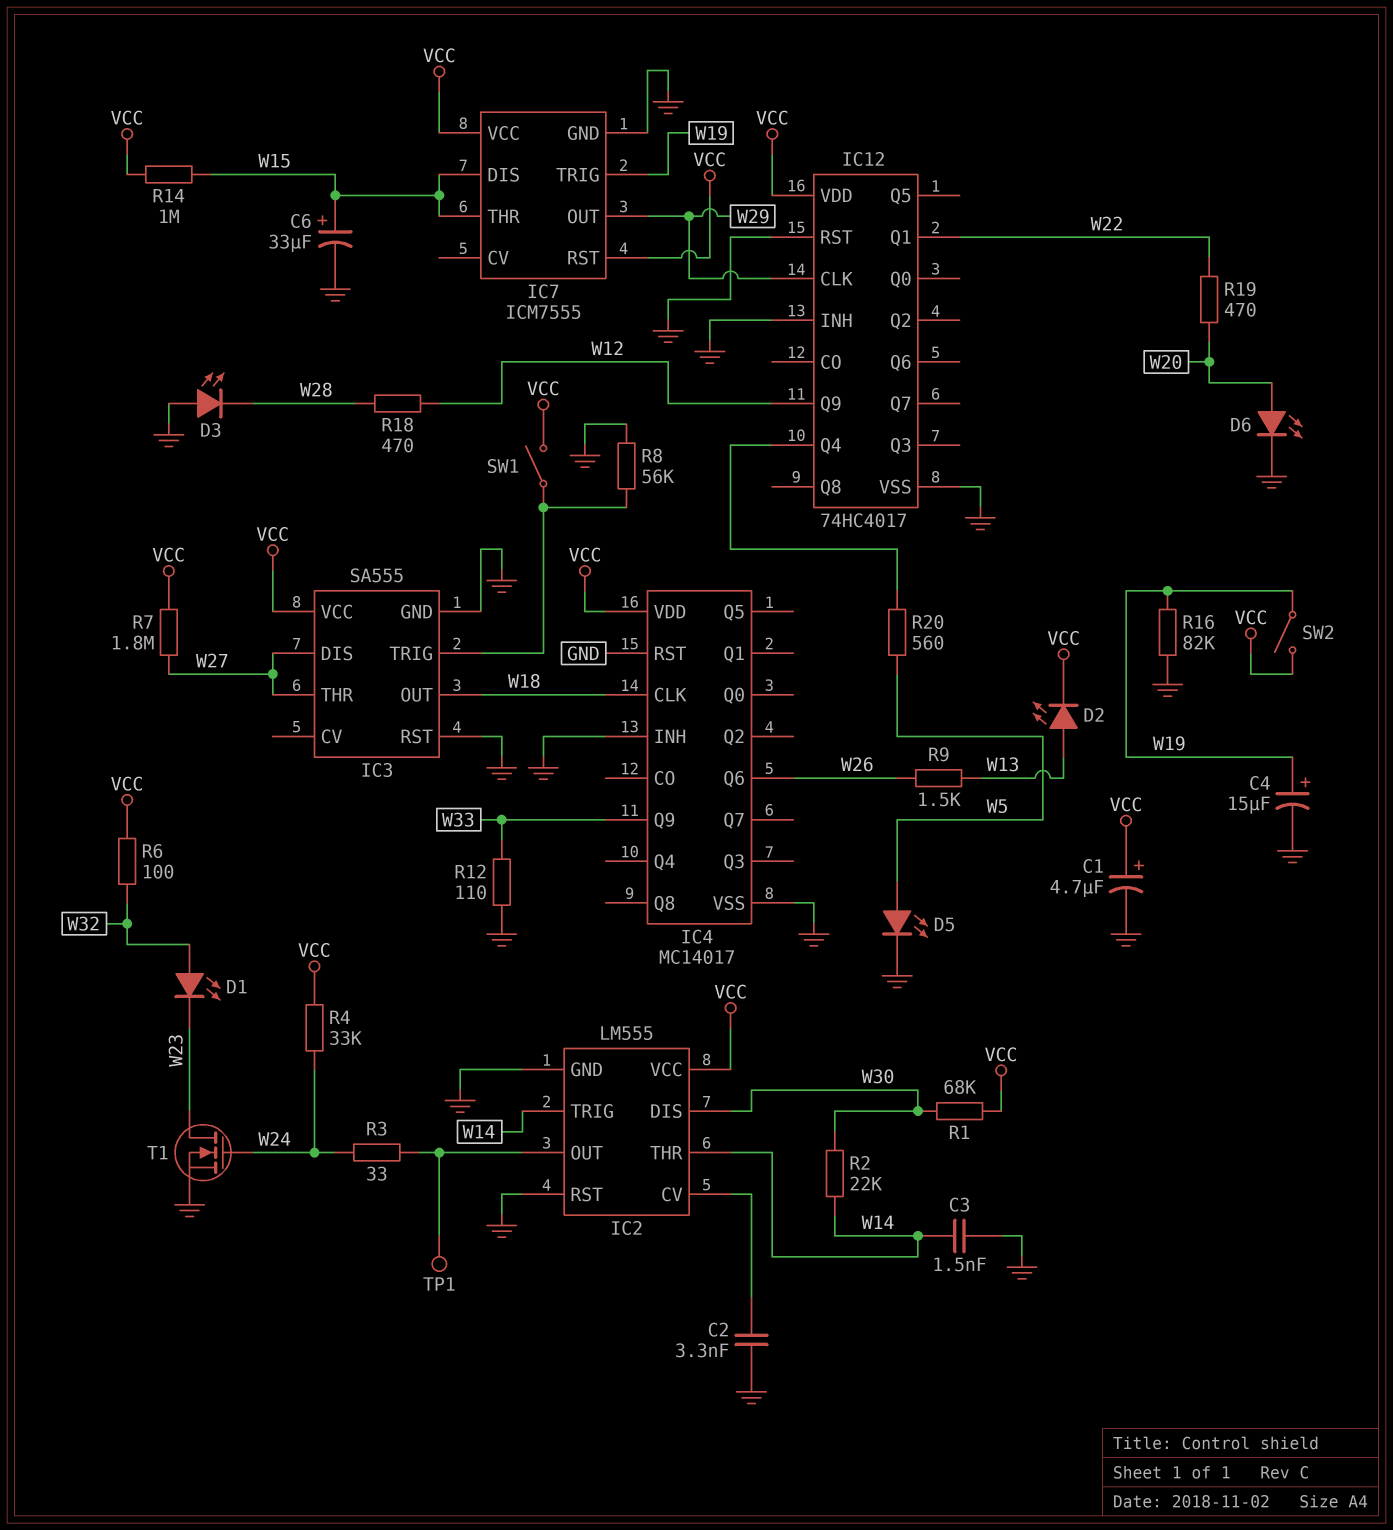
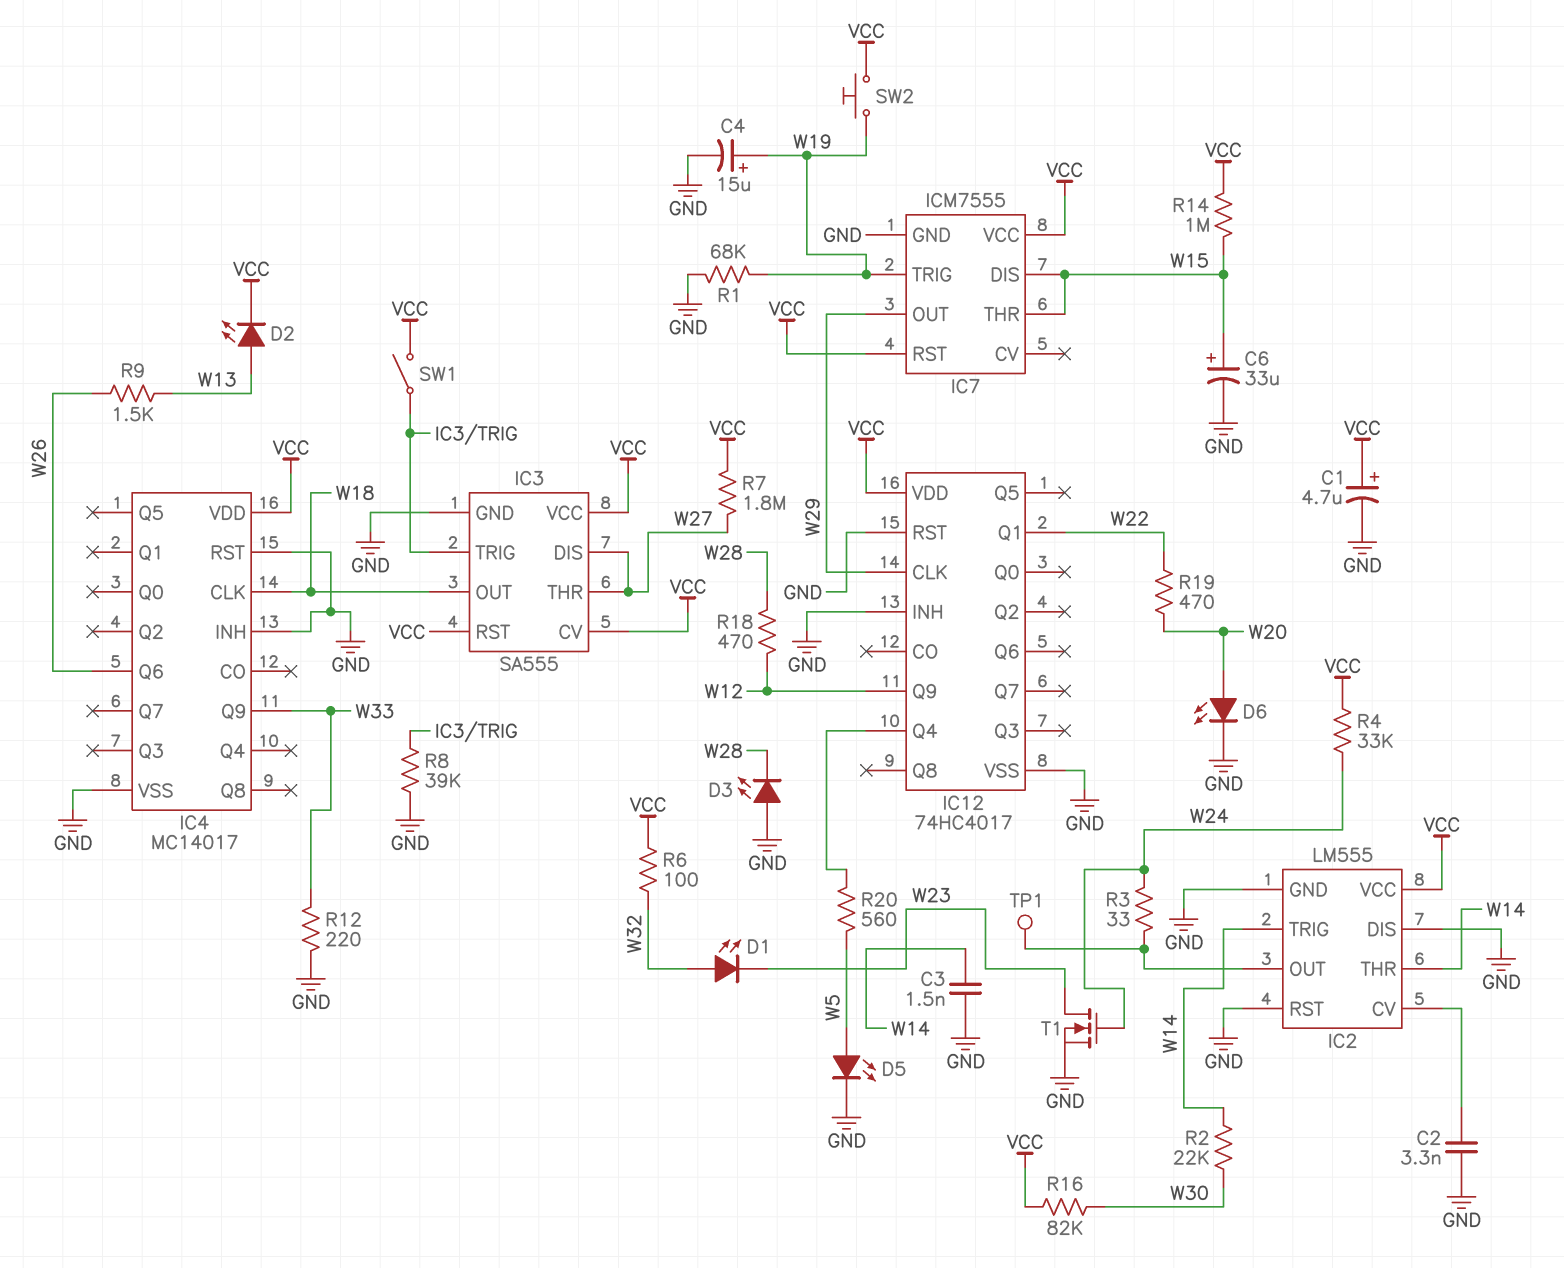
IC2 pin DIS: W30 -> GND
IC3 pin CV: none -> VCC
IC3 pin RST: GND -> VCC
R1: 68k (VCC, W30) -> 68k (GND, W19)
R8: 56k (GND, IC3/TRIG) -> 39k (GND, IC3/TRIG)
R12: 110 (GND, W33) -> 220 (GND, W33)
R16: 82k (GND, W19) -> 82k (VCC, W30)
SW2: switch (VCC, W19) -> button (VCC, W19)

